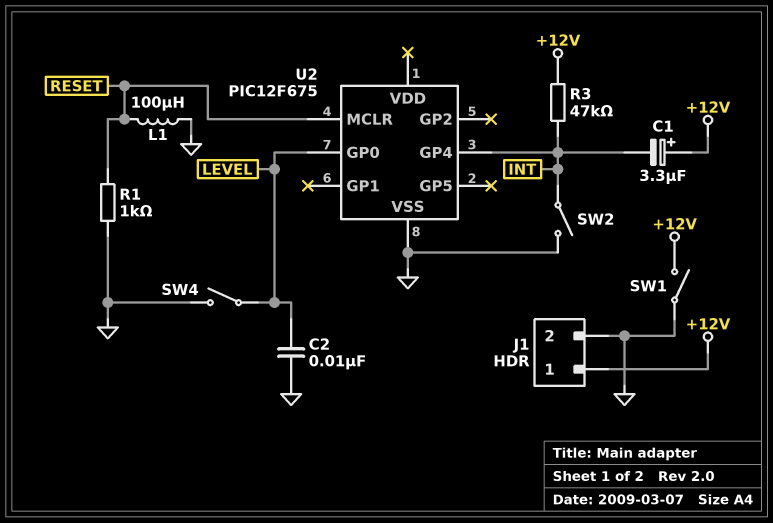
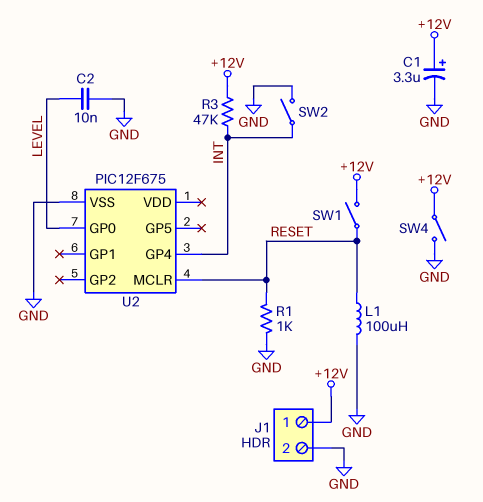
C1: 3.3uF (plus +12V, minus INT) -> 3.3uF (plus +12V, minus GND)
SW1: switch (+12V, GND) -> switch (+12V, RESET)
SW4: switch (GND, LEVEL) -> switch (+12V, GND)

